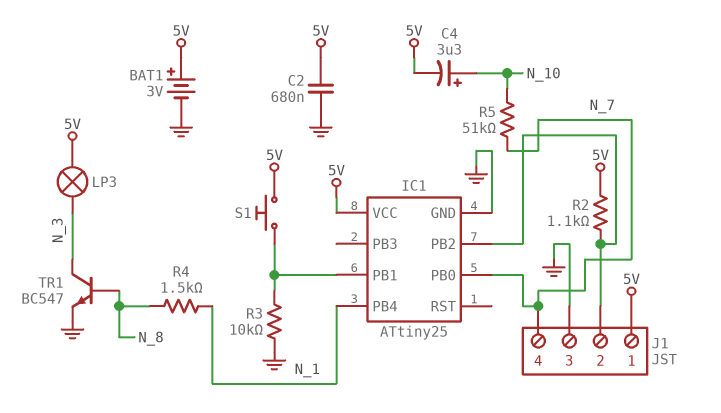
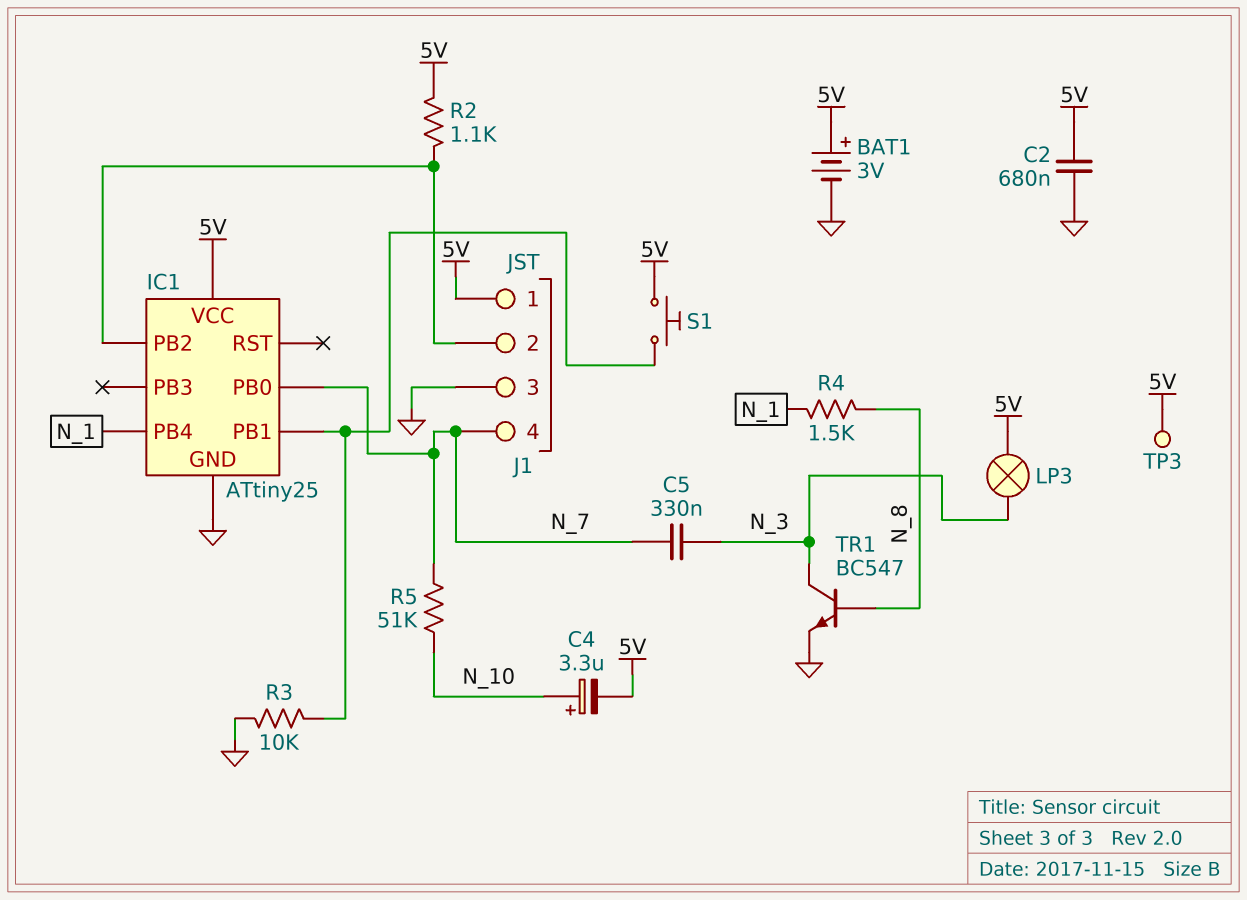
C5: none -> 330nF (N_3, N_7)
TP3: none -> test point (5V)

